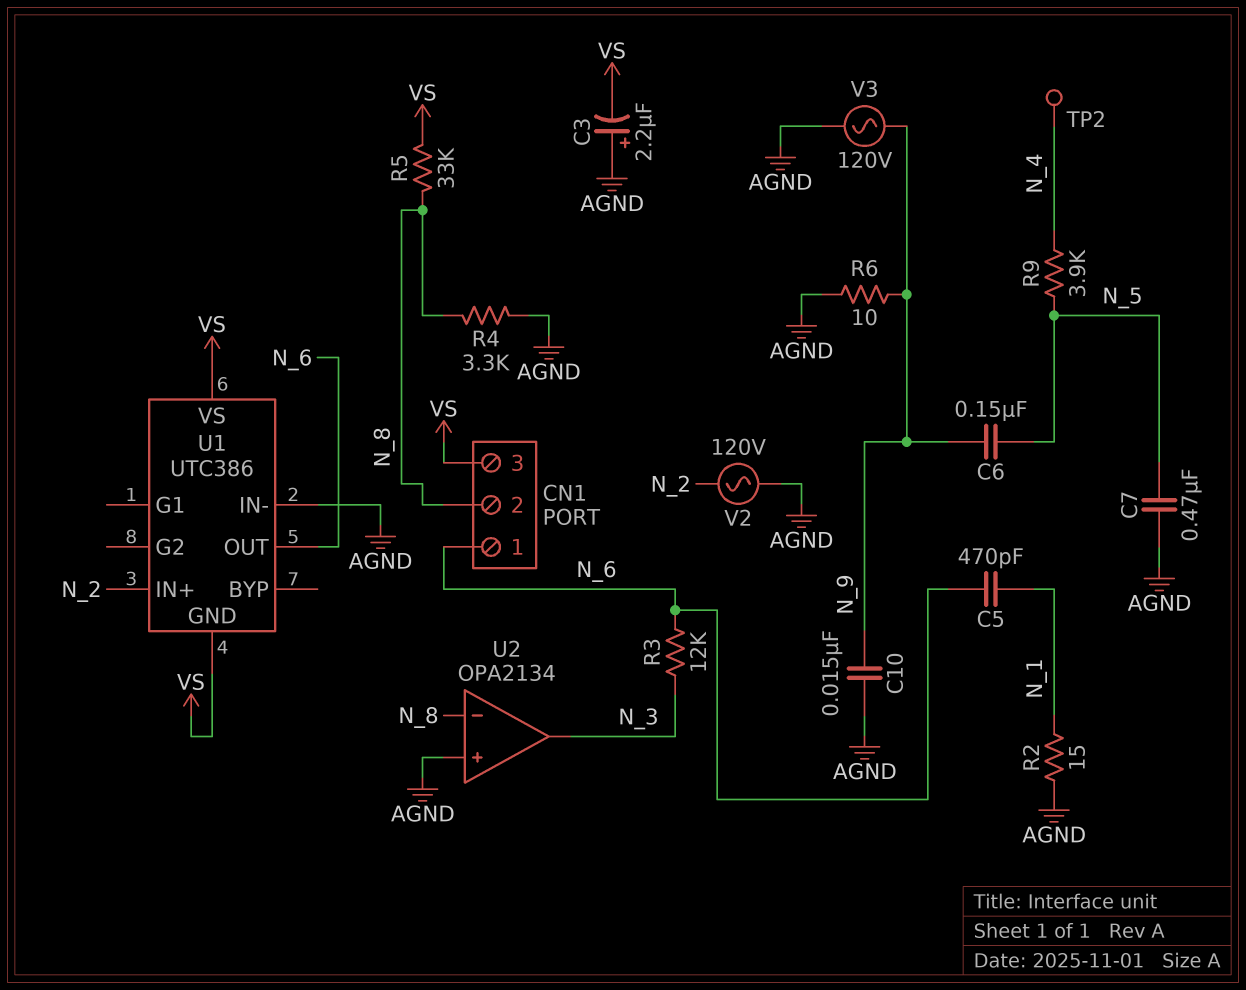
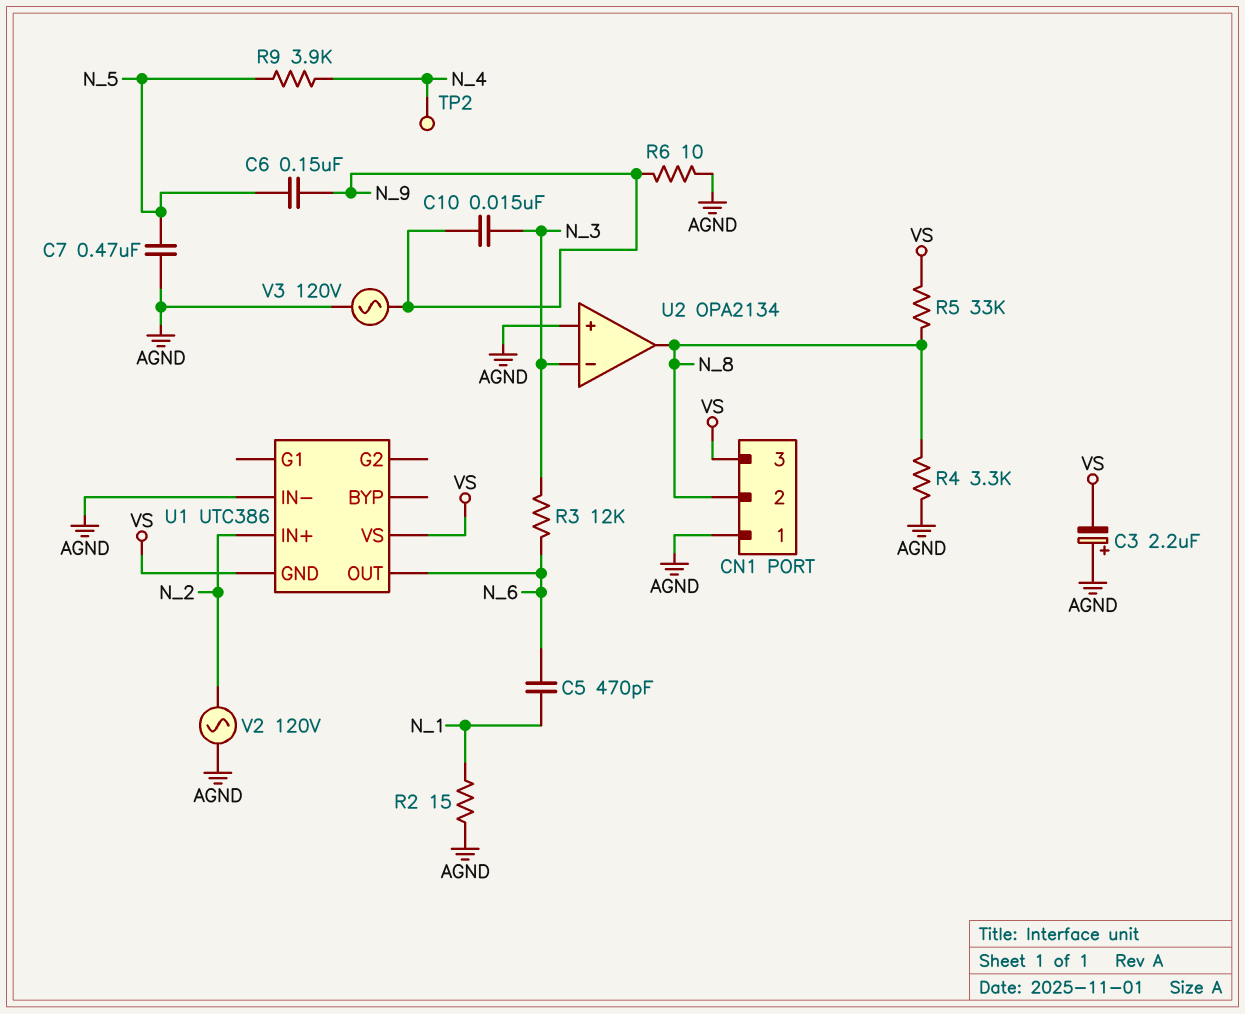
C10: 15nF (AGND, N_9) -> 15nF (N_3, N_9)
CN1 pin 1: N_6 -> AGND
U2 pin in-: N_8 -> N_3
U2 pin out: N_3 -> N_8

